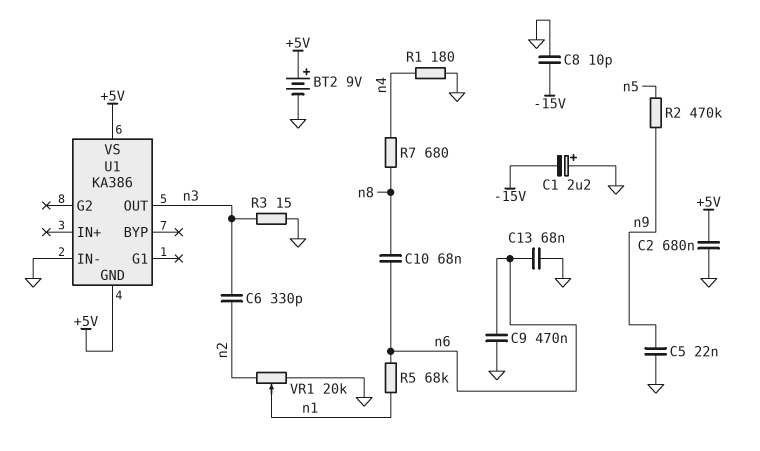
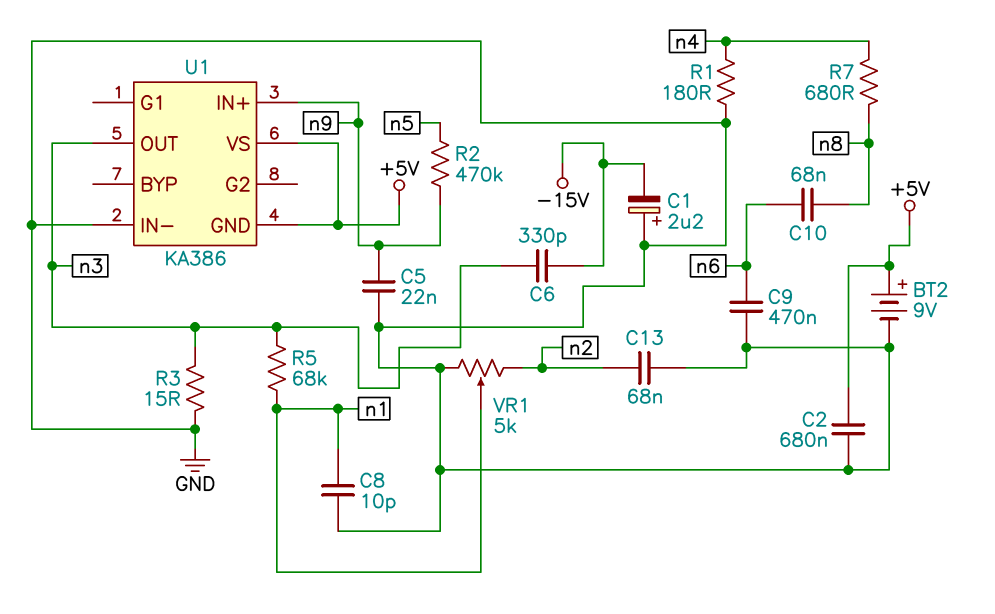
C6: 330pF (n2, n3) -> 330pF (-15V, n3)
C8: 10pF (-15V, GND) -> 10pF (GND, n1)
C13: 68nF (GND, n6) -> 68nF (GND, n2)
R5: 68k (n1, n6) -> 68k (n1, n3)
U1 pin IN+: none -> n9
VR1: 20k (GND, n2, wiper n1) -> 5k (GND, n2, wiper n1)

